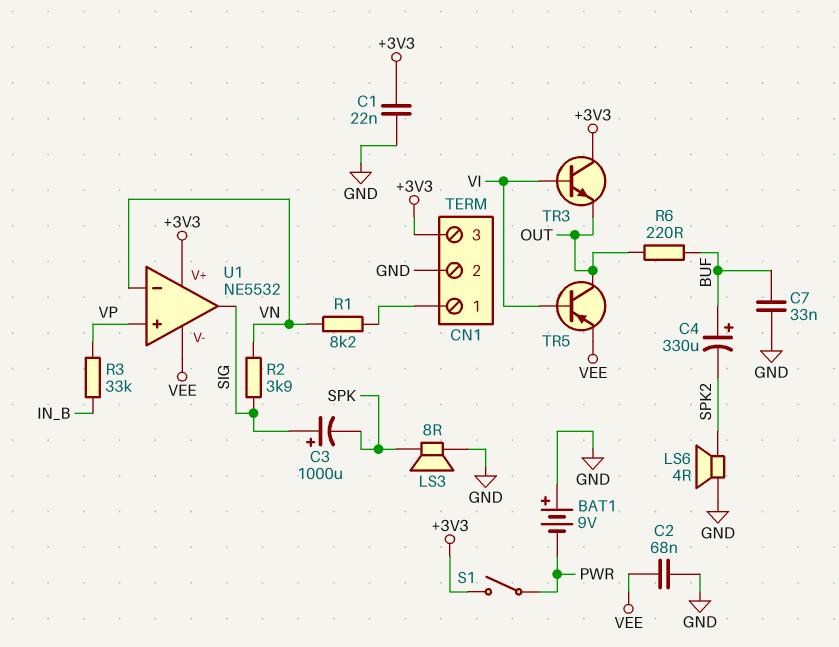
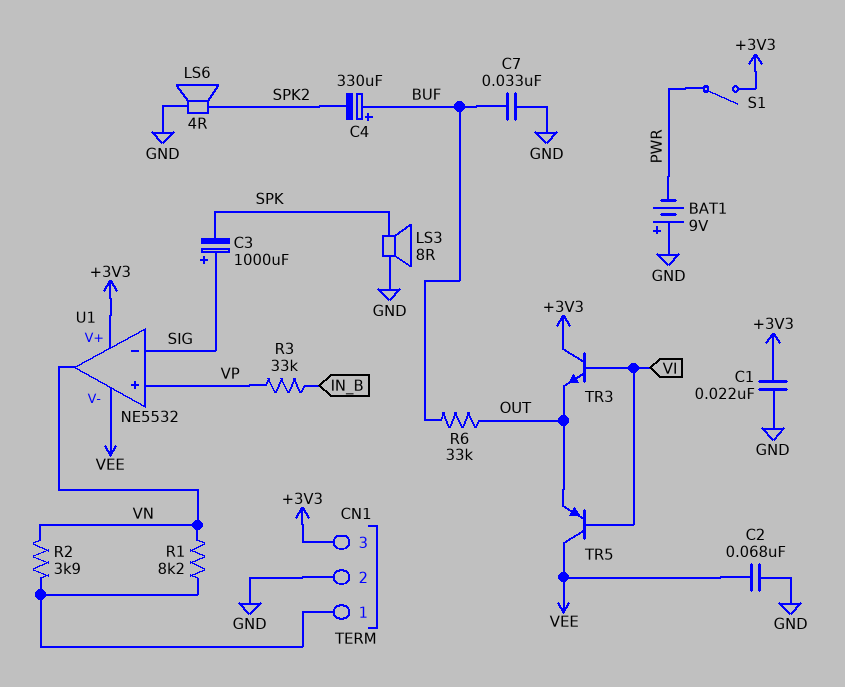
R2: 3.9k (SIG, VN) -> 3.9k (CN1/1, VN)
R6: 220 (BUF, OUT) -> 33k (BUF, OUT)
TR5: PNP (B VI, C OUT, E VEE) -> PNP (B VI, C VEE, E OUT)
U1 pin in-: VN -> SIG
U1 pin out: SIG -> VN

